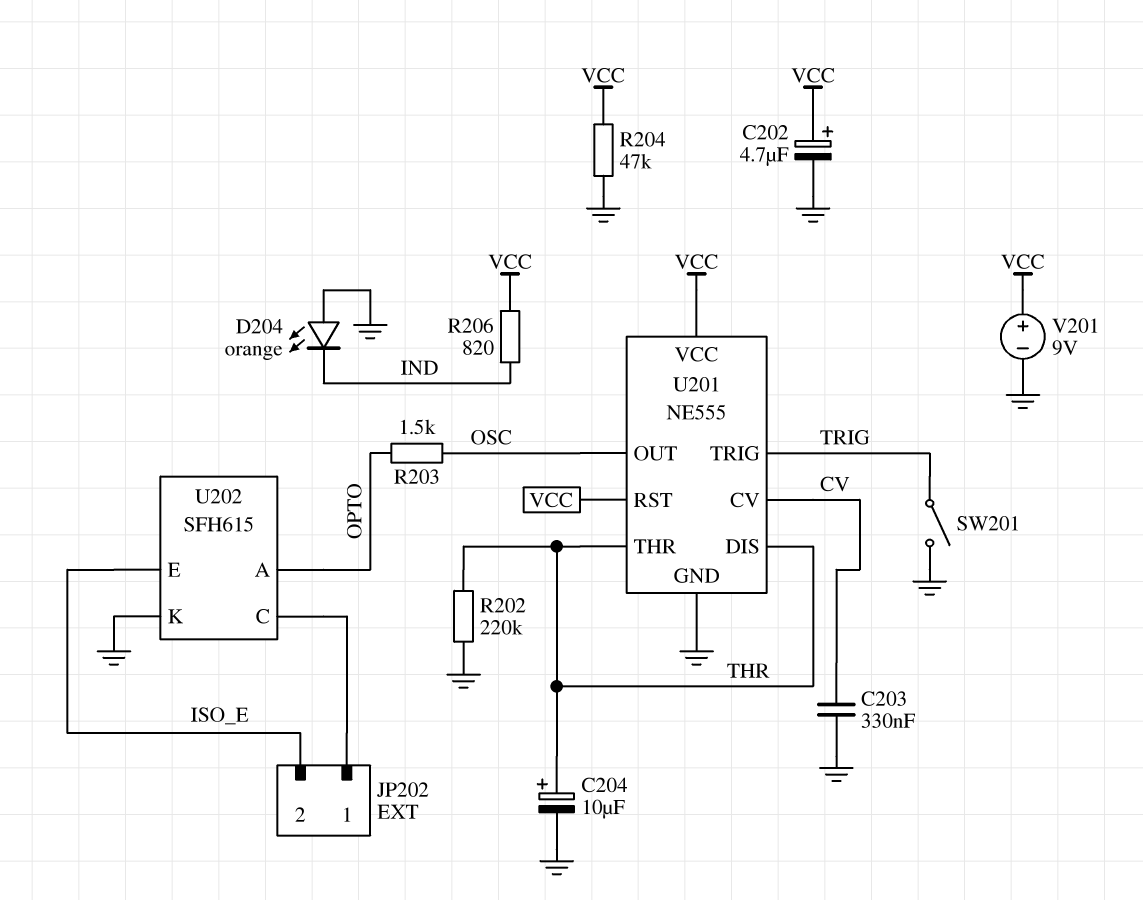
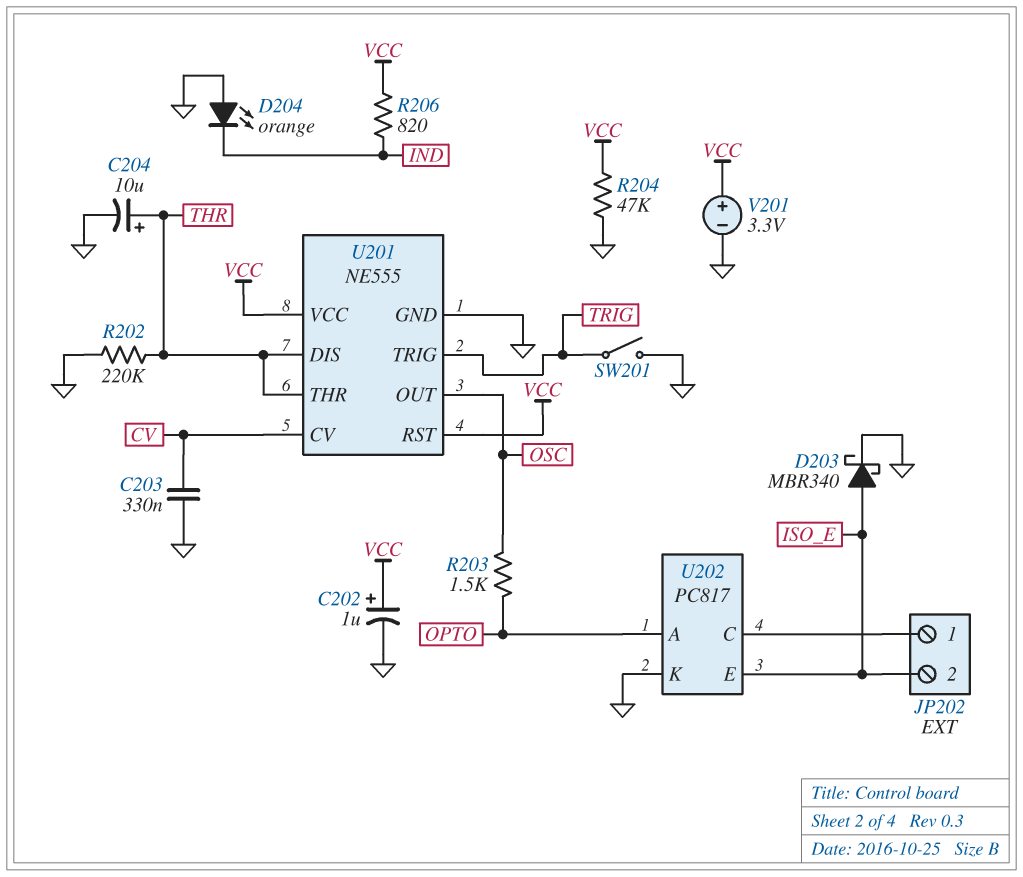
C202: 4.7uF (plus VCC, minus GND) -> 1uF (plus VCC, minus GND)
D203: none -> schottky MBR340 (A ISO_E, K GND)
U202: SFH615 -> PC817
V201: 9V (plus VCC, minus GND) -> 3.3V (plus VCC, minus GND)

